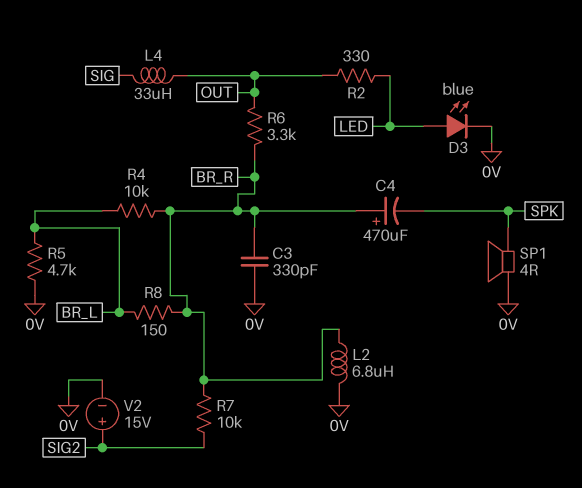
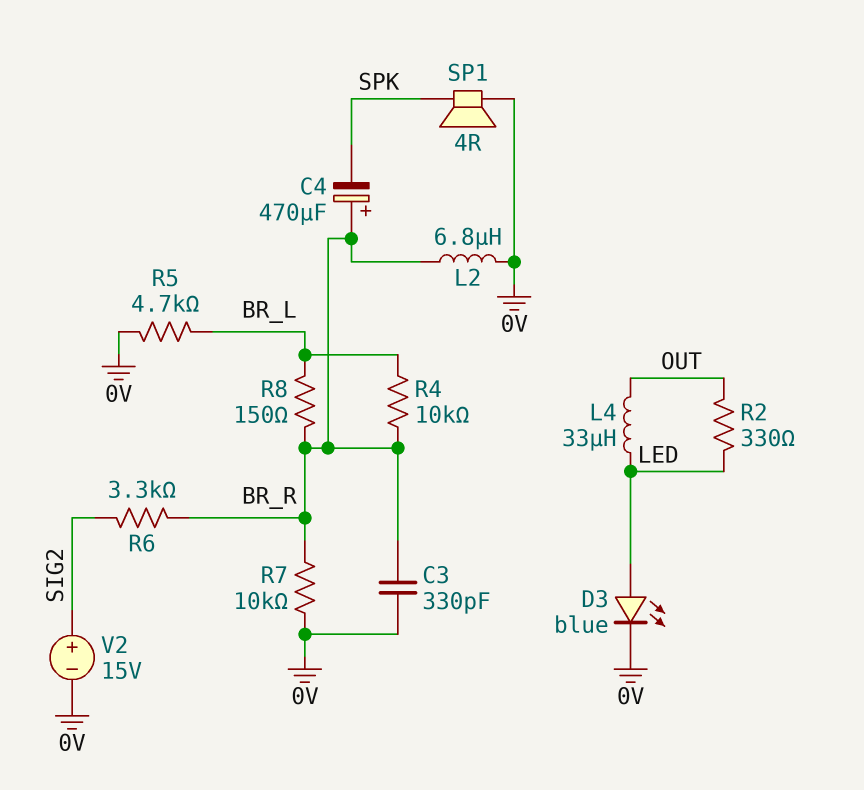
L4: 33uH (OUT, SIG) -> 33uH (LED, OUT)
R6: 3.3k (BR_R, OUT) -> 3.3k (BR_R, SIG2)
R7: 10k (BR_R, SIG2) -> 10k (0V, BR_R)

